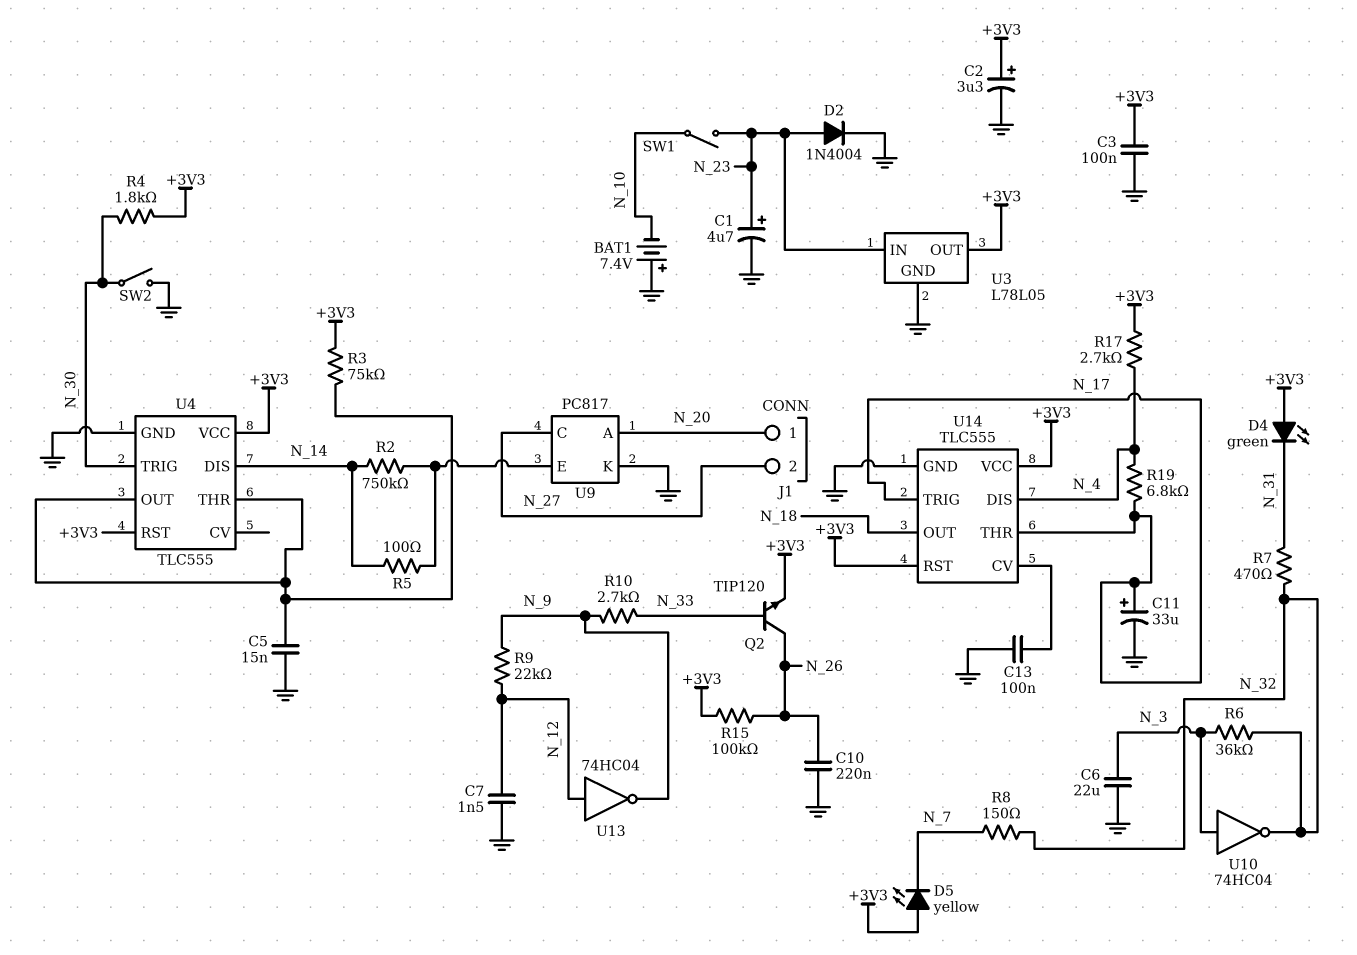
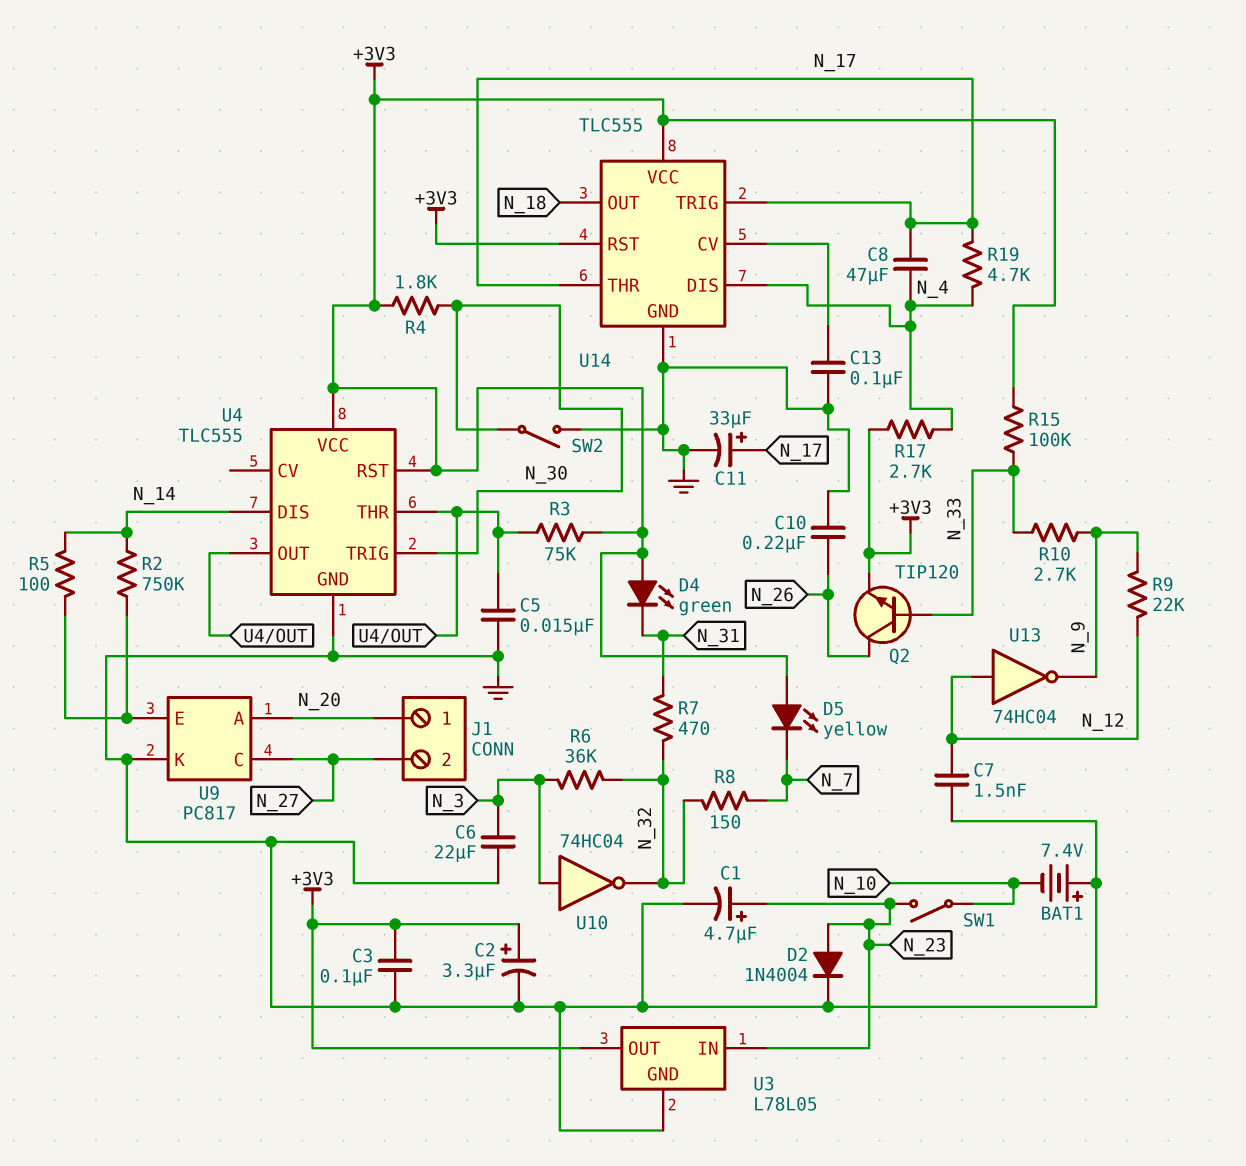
C8: none -> 47uF (N_4, N_17)
R15: 100k (+3V3, N_26) -> 100k (+3V3, N_33)
R19: 6.8k (N_4, N_17) -> 4.7k (N_4, N_17)

